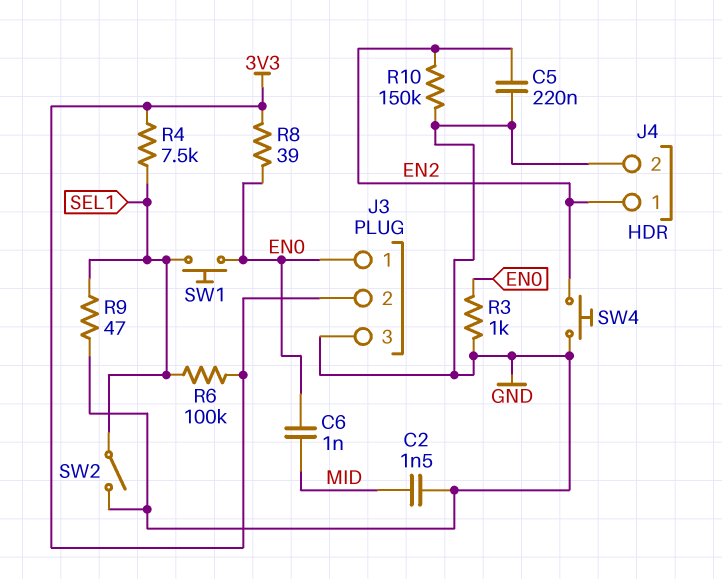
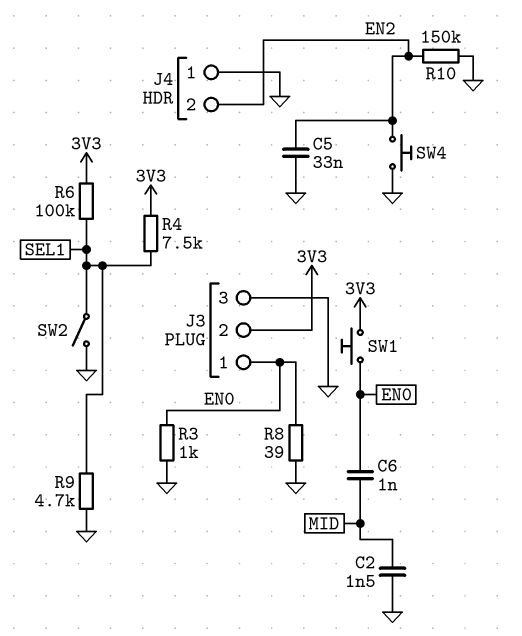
C5: 220nF (EN2, GND) -> 33nF (EN2, GND)
J4 pin 1: EN2 -> GND
J4 pin 2: GND -> EN2
R8: 39 (3V3, EN0) -> 39 (EN0, GND)
R9: 47 (GND, SEL1) -> 4.7k (GND, SEL1)
SW1: button (EN0, SEL1) -> button (3V3, EN0)

